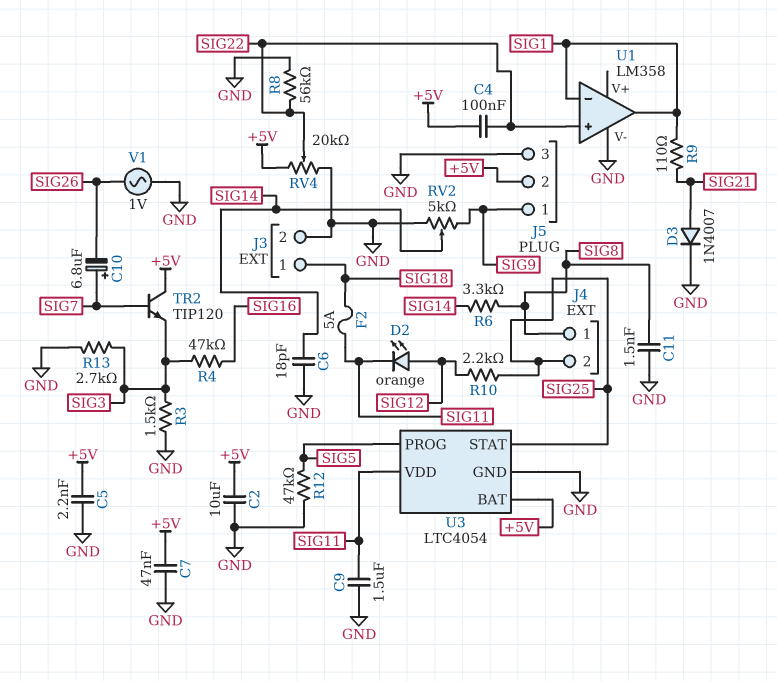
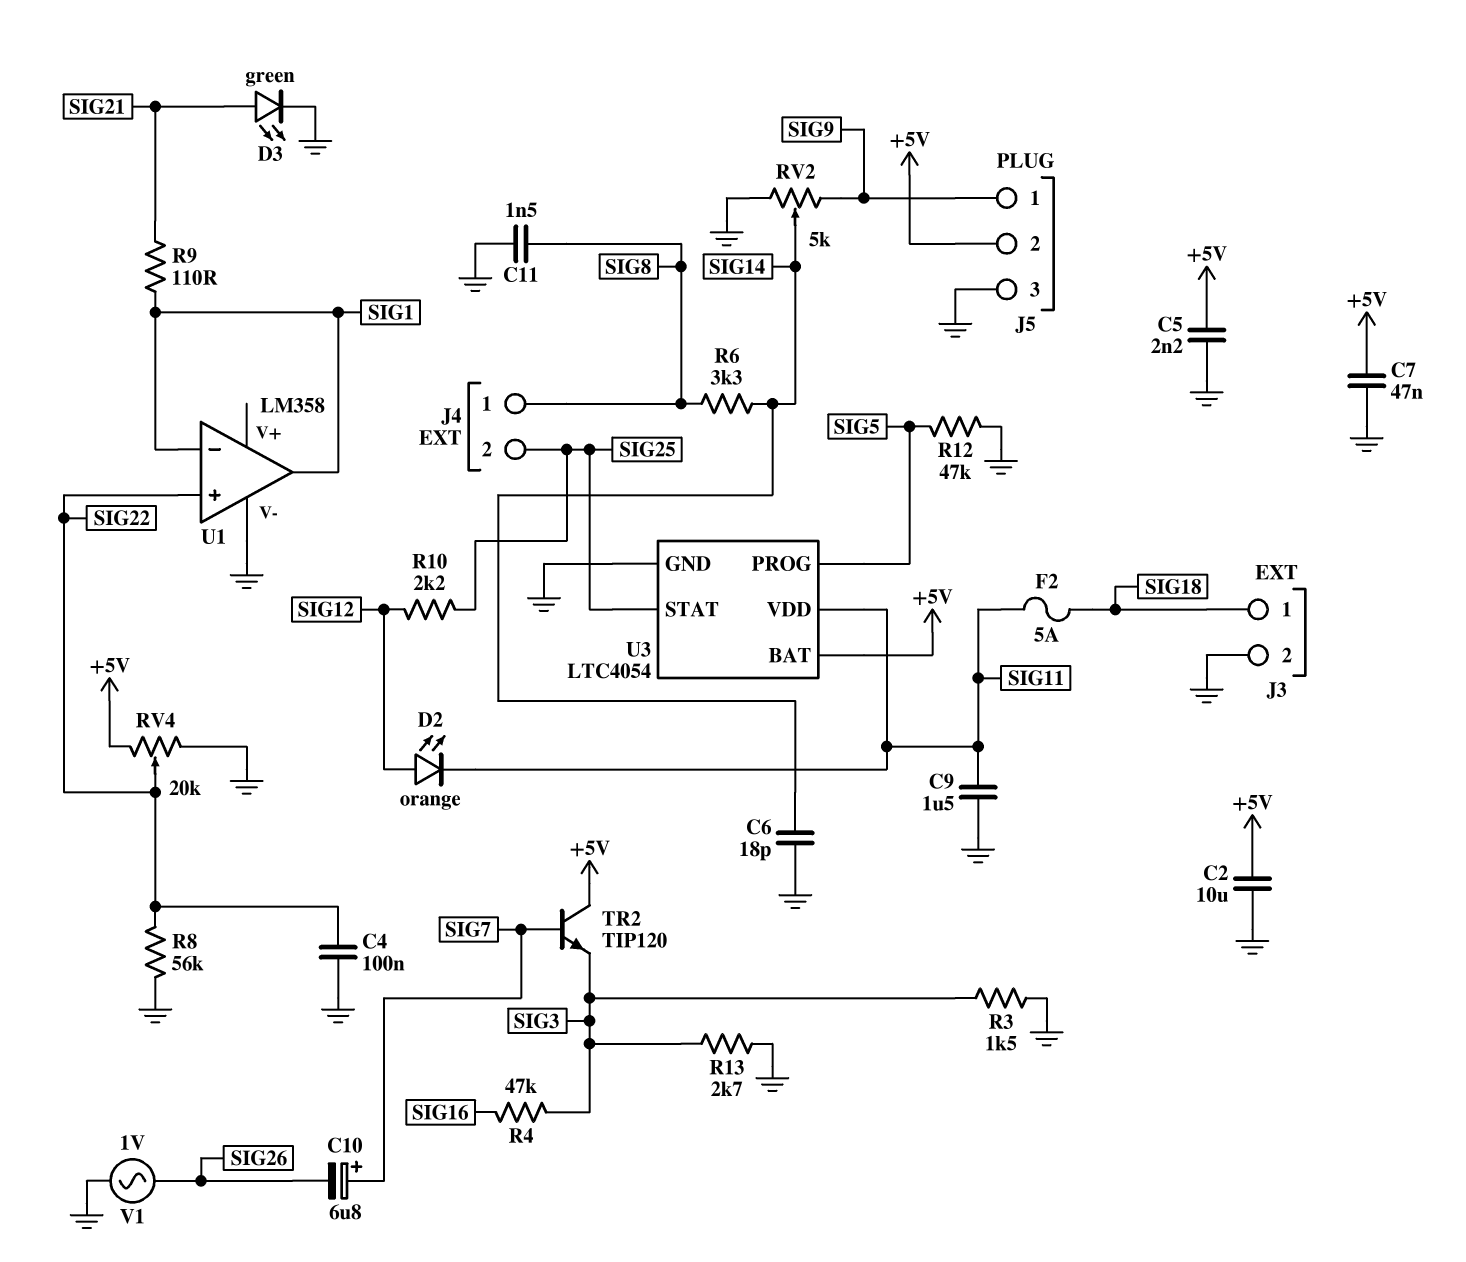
C4: 100nF (+5V, SIG22) -> 100nF (GND, SIG22)
D3: diode 1N4007 (A SIG21, K GND) -> LED green (A SIG21, K GND)

